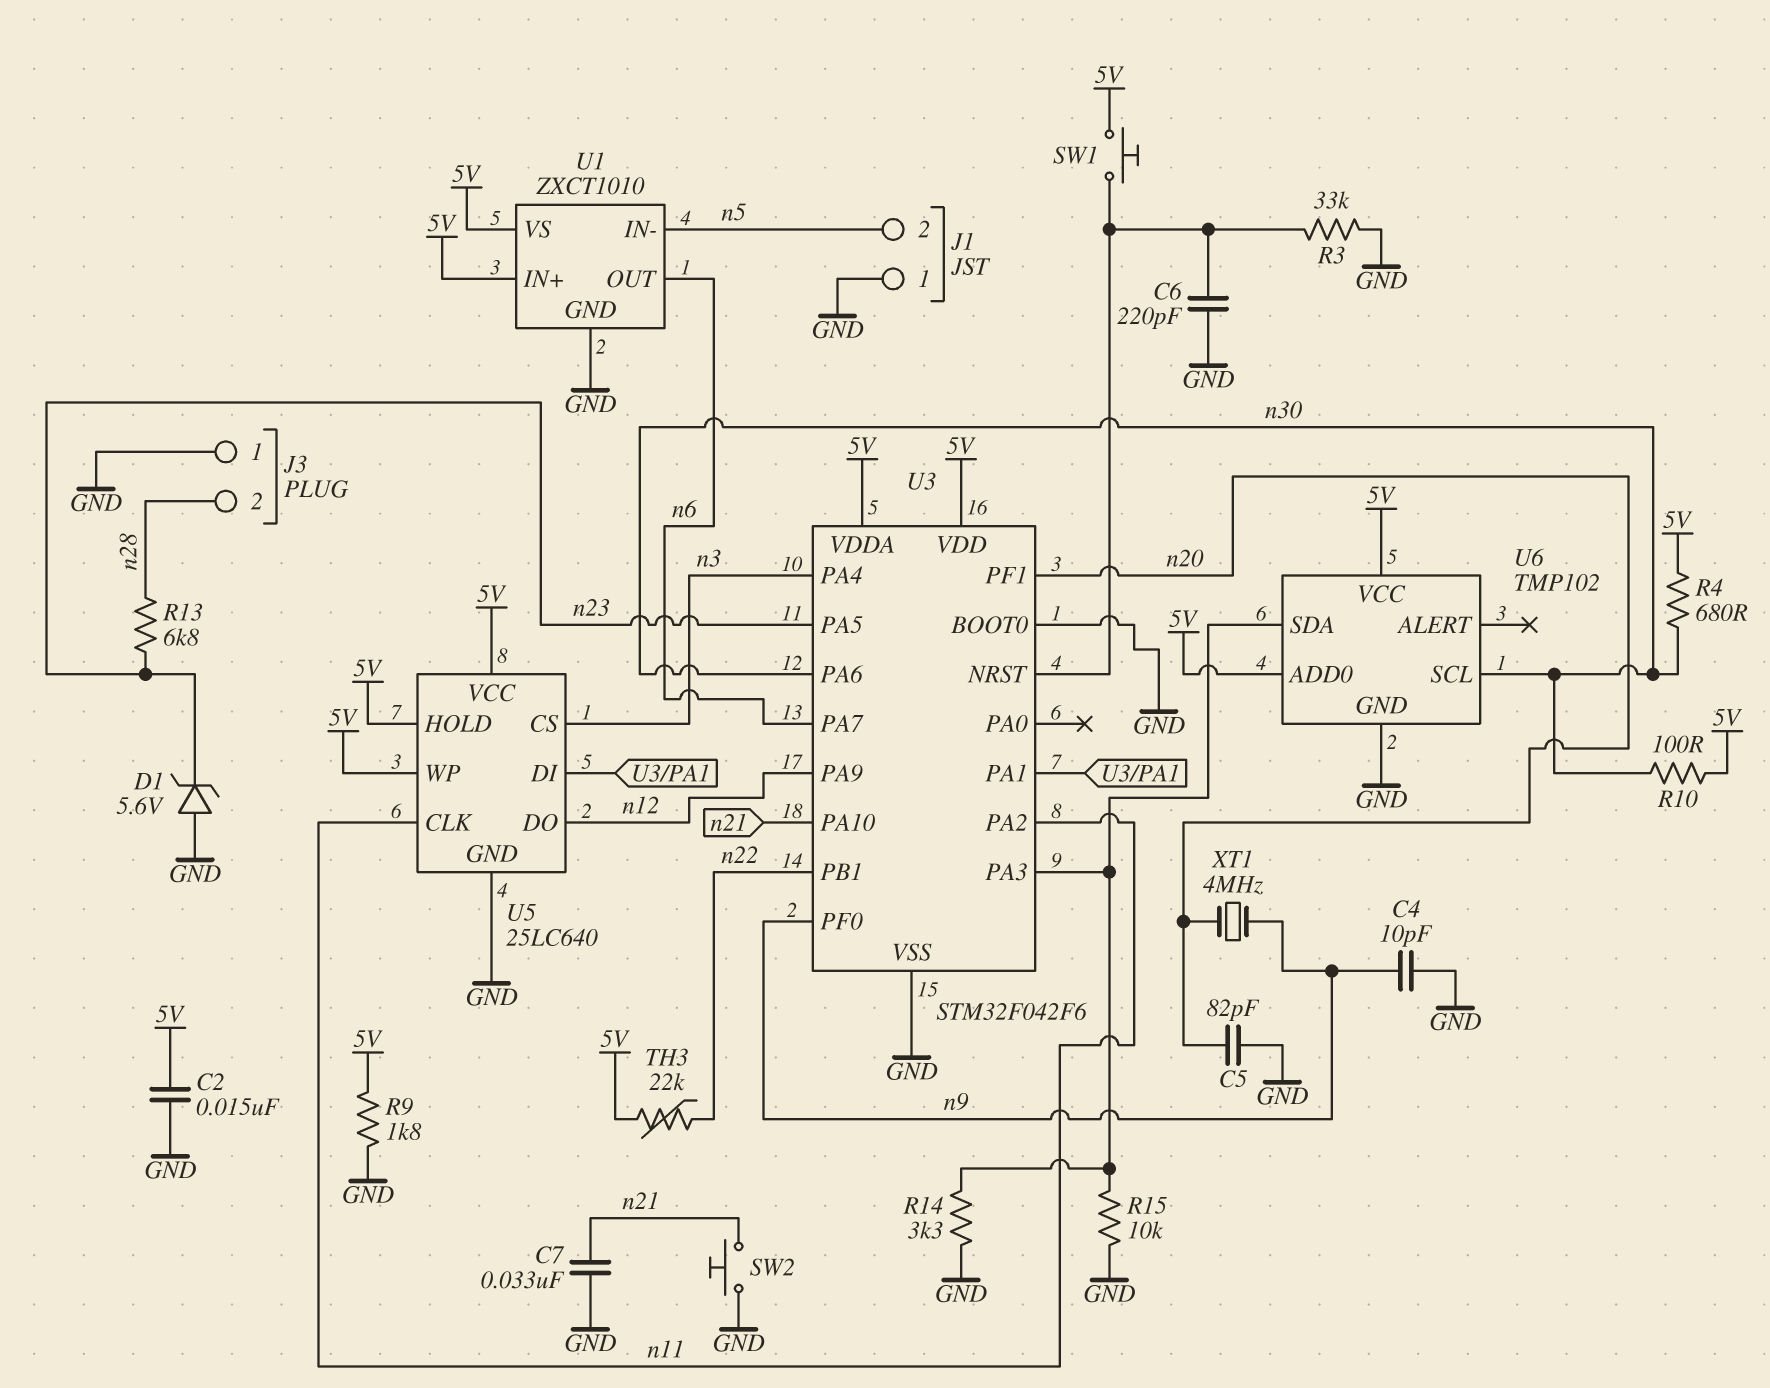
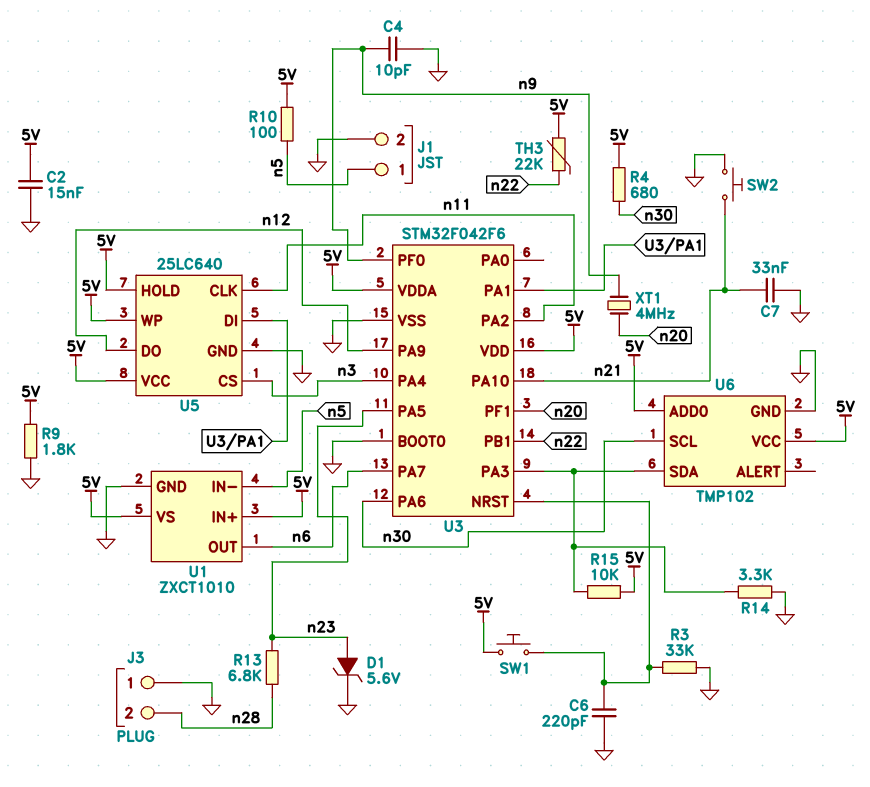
C5: 82pF (GND, n20) -> none
D1: zener 5.6V (A GND, K n23) -> zener 5.6V (A n23, K GND)
J1 pin 1: GND -> n5
J1 pin 2: n5 -> GND
R10: 100 (5V, n30) -> 100 (5V, n5)
R15: 10k (GND, U3/PA3) -> 10k (5V, U3/PA3)

